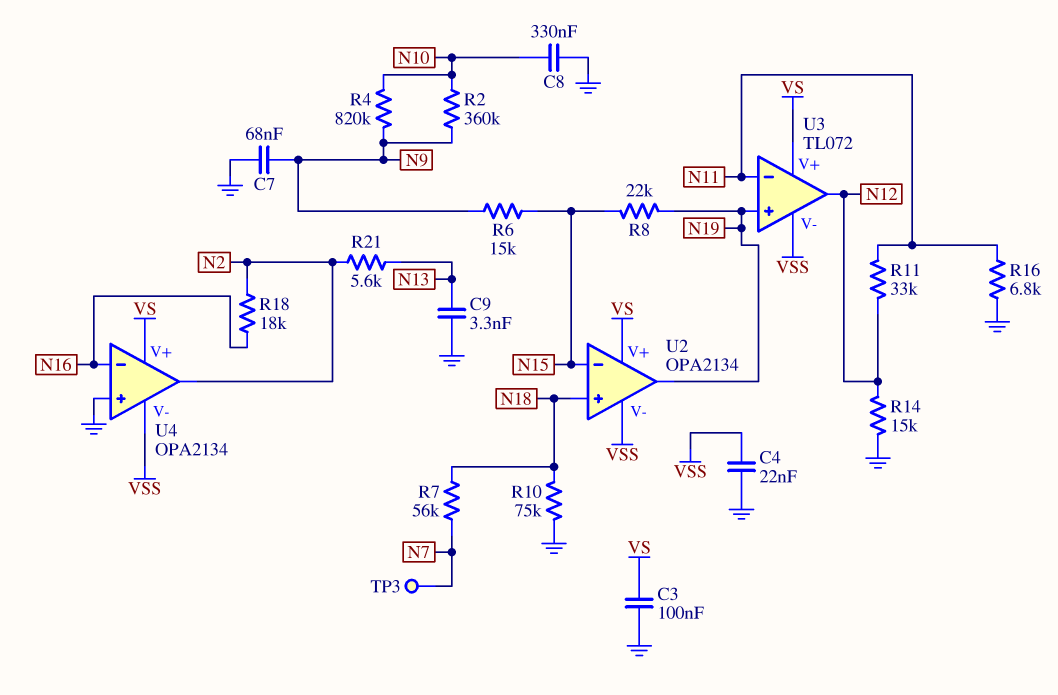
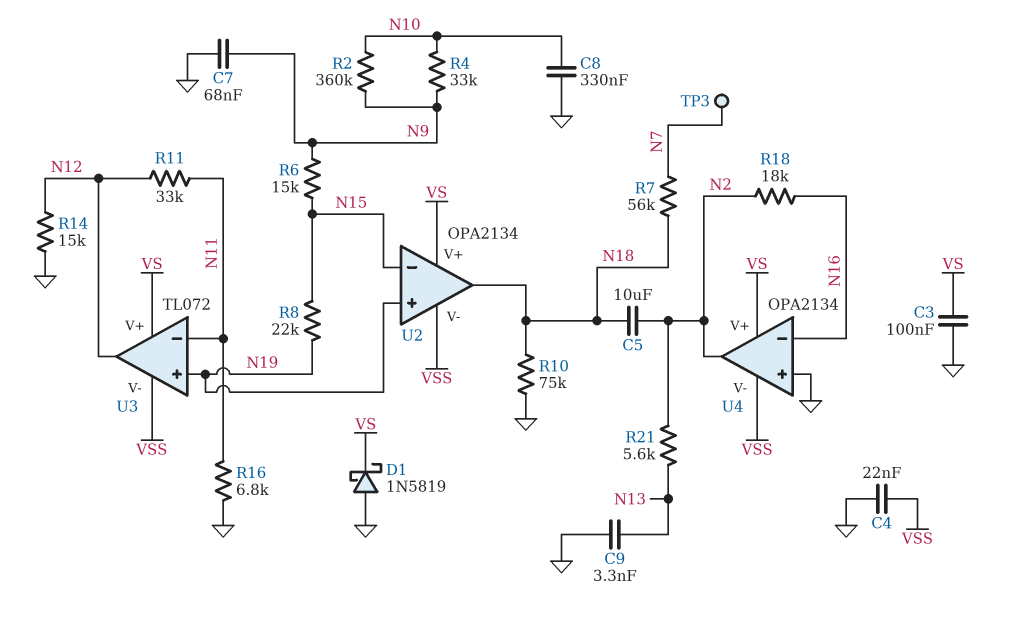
C5: none -> 10uF (N2, N18)
D1: none -> schottky 1N5819 (A GND, K VS)
R4: 820k (N9, N10) -> 33k (N9, N10)
U2 pin in+: N18 -> N19
U2 pin out: N19 -> N18

